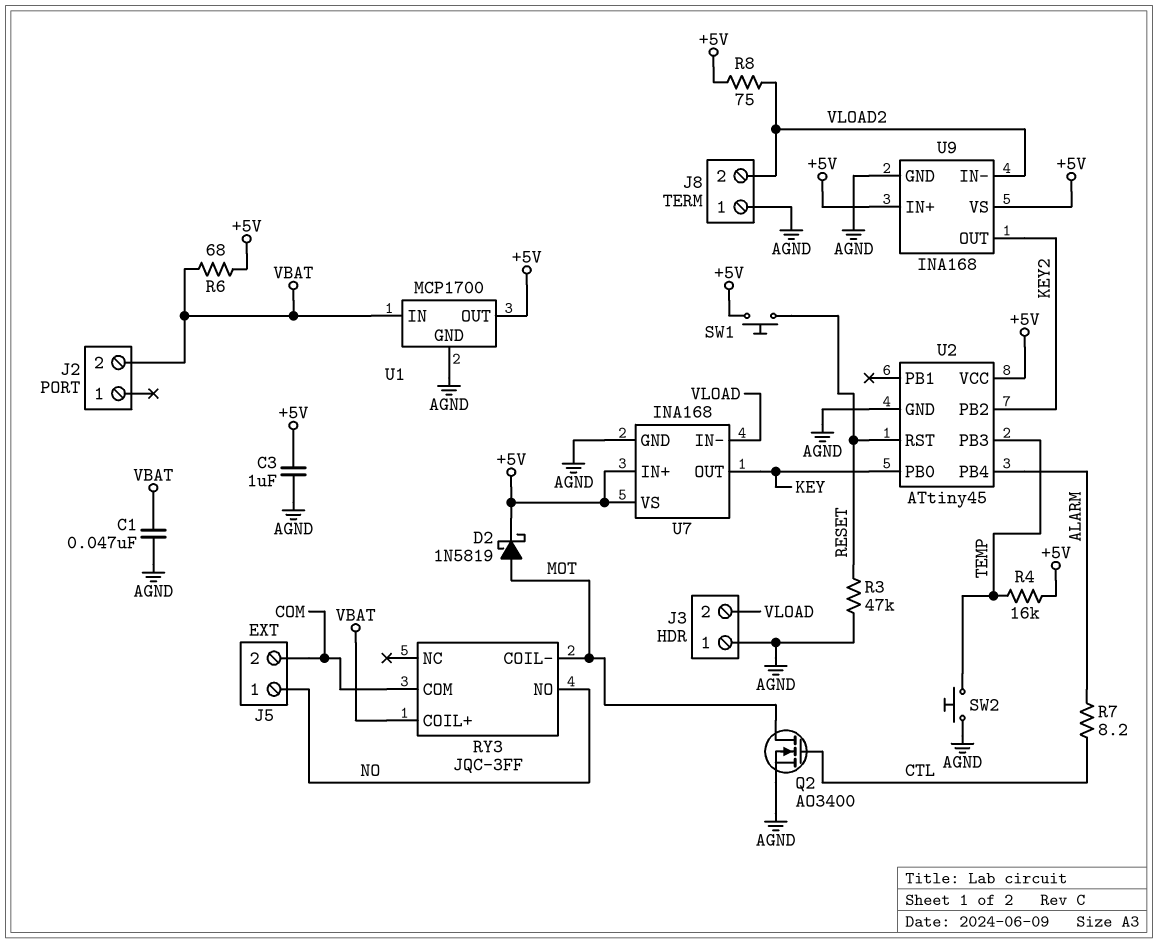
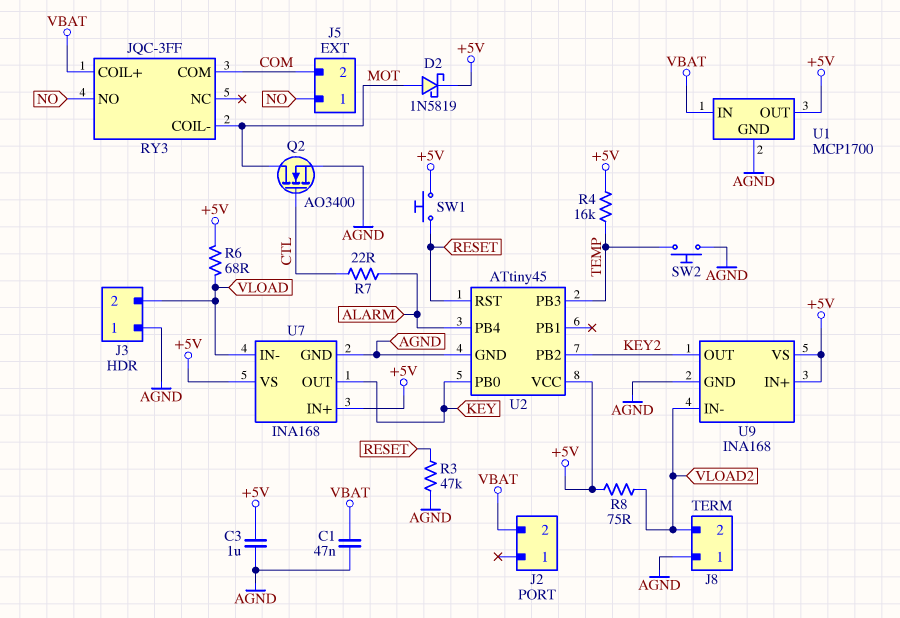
R6: 68 (+5V, VBAT) -> 68 (+5V, VLOAD)
R7: 8.2 (ALARM, CTL) -> 22 (ALARM, CTL)

